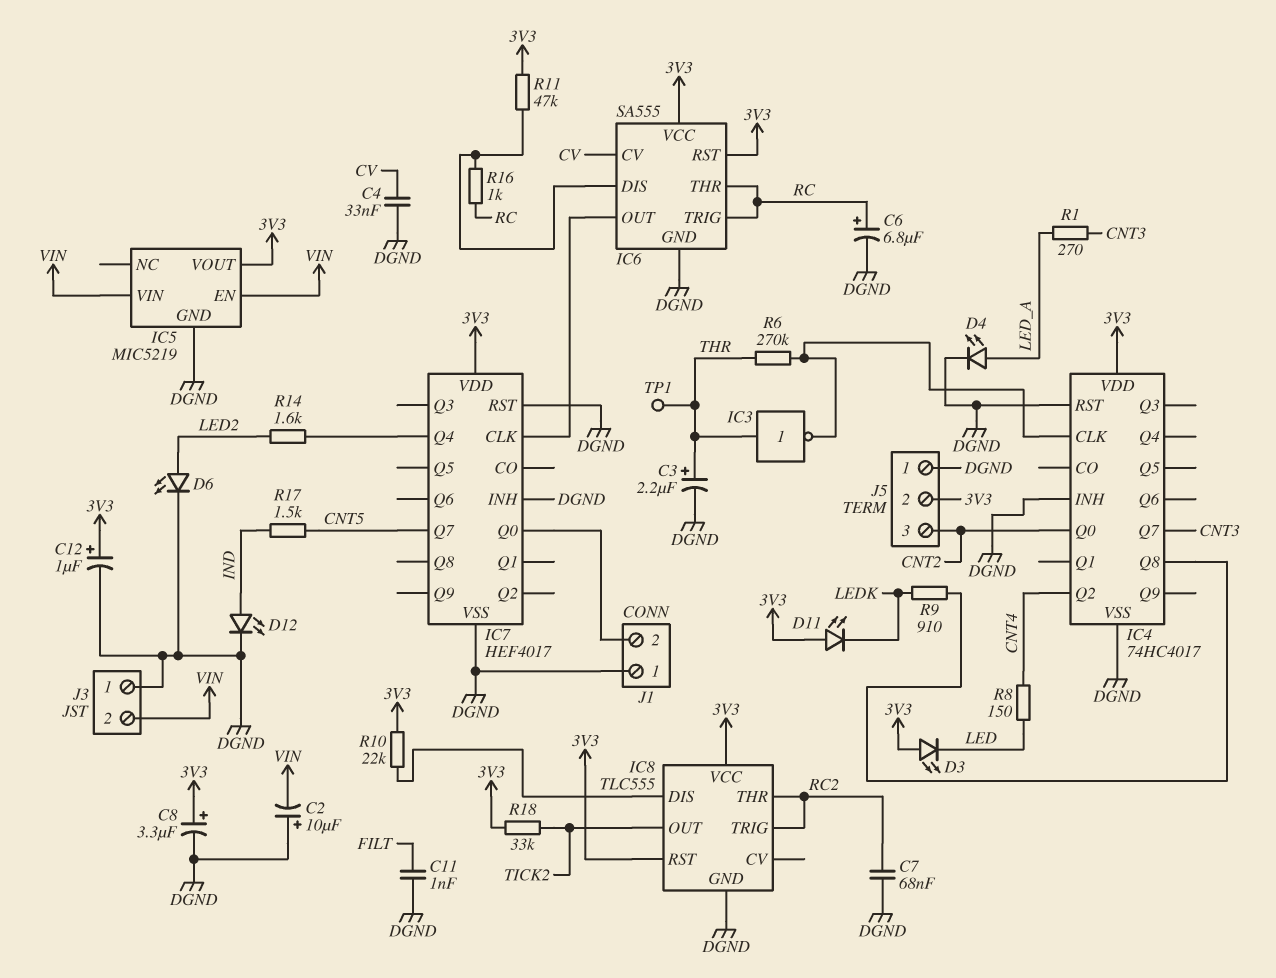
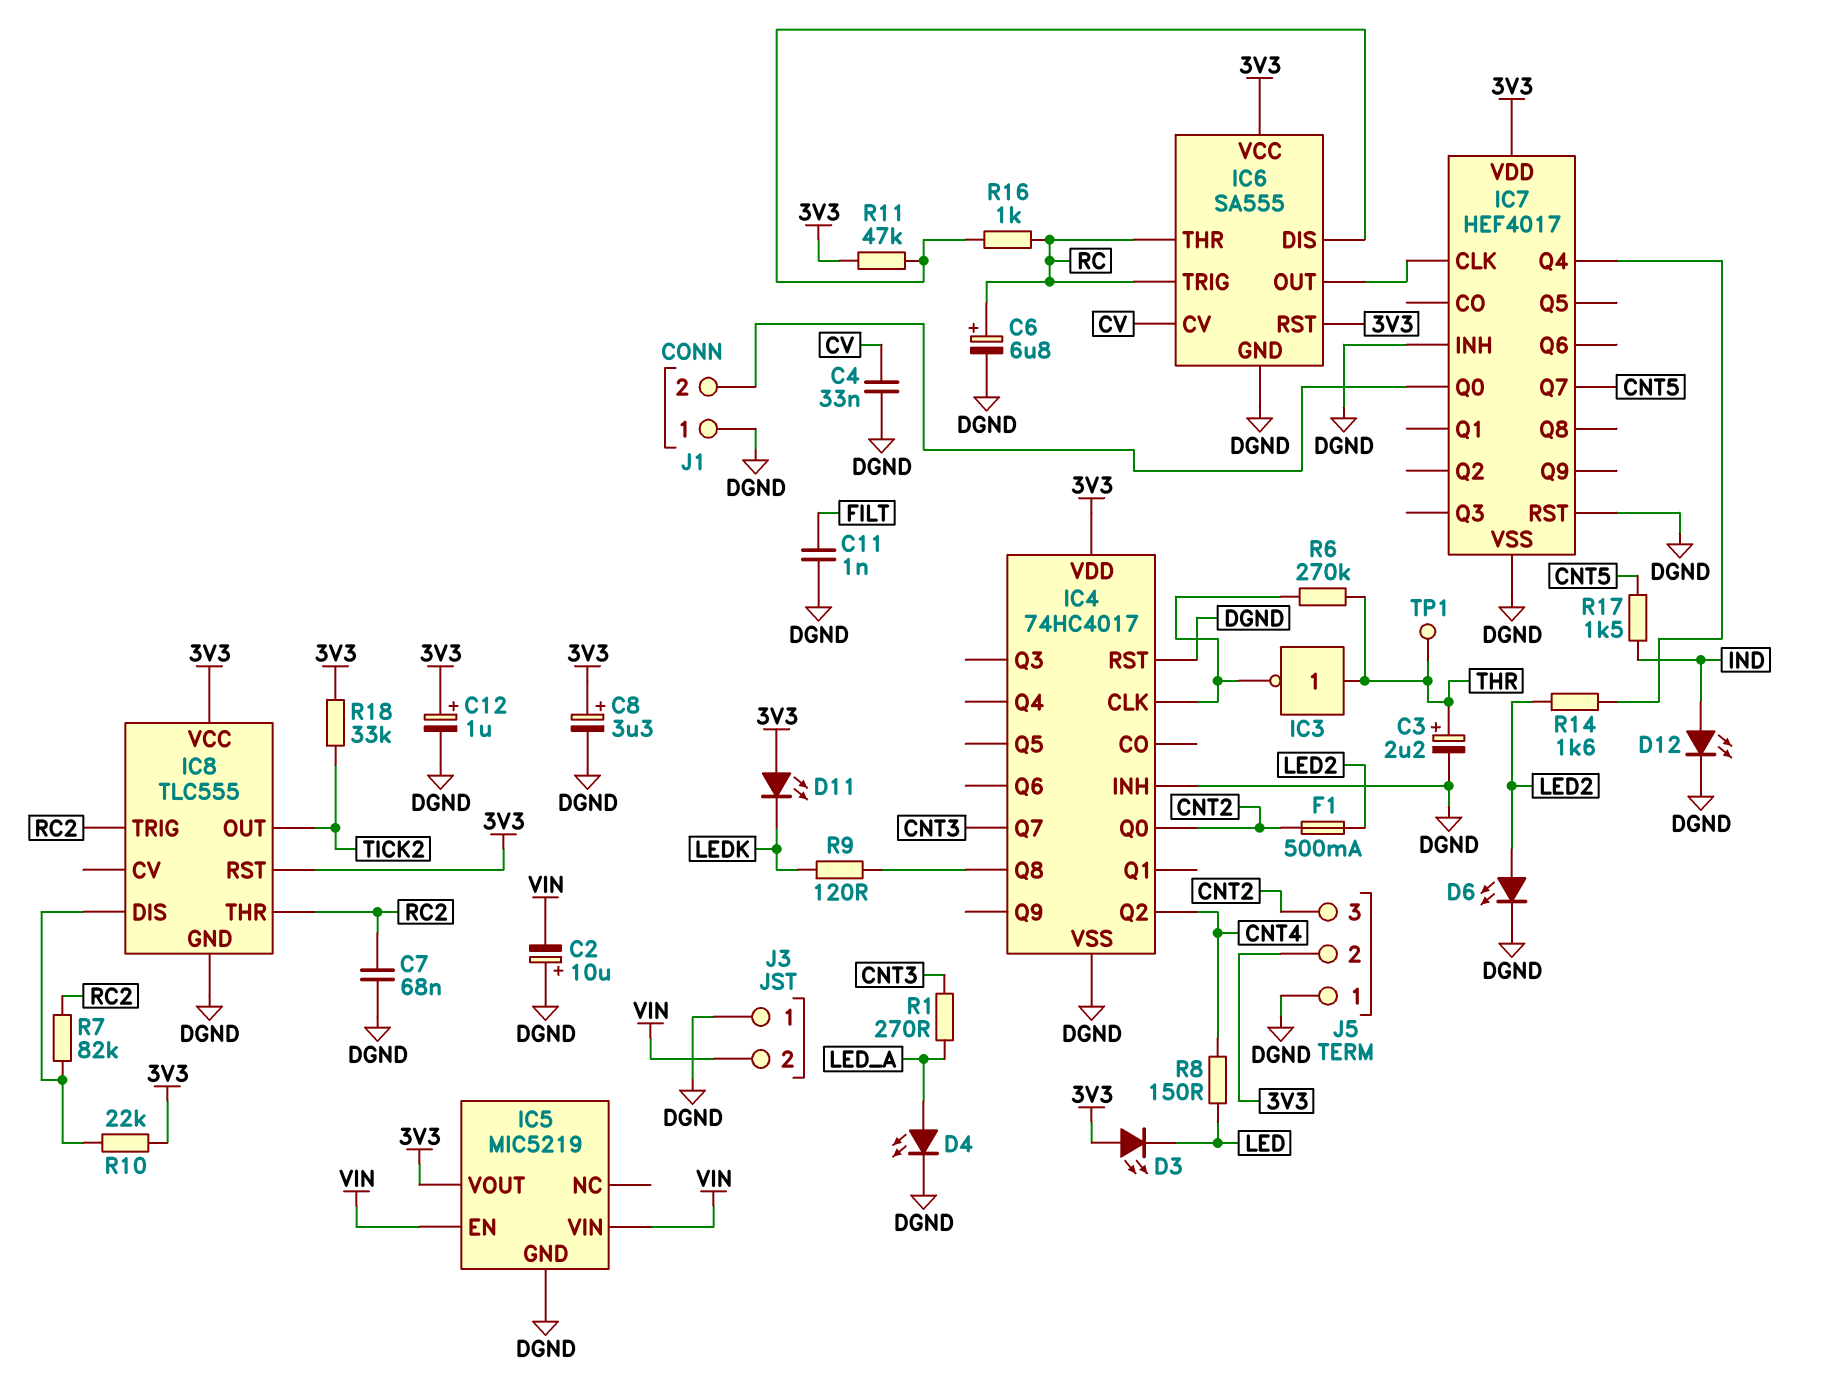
F1: none -> 500mA (CNT2, LED2)
R7: none -> 82k (IC8/DIS, RC2)
R9: 910 (IC4/Q8, LEDK) -> 120 (IC4/Q8, LEDK)

